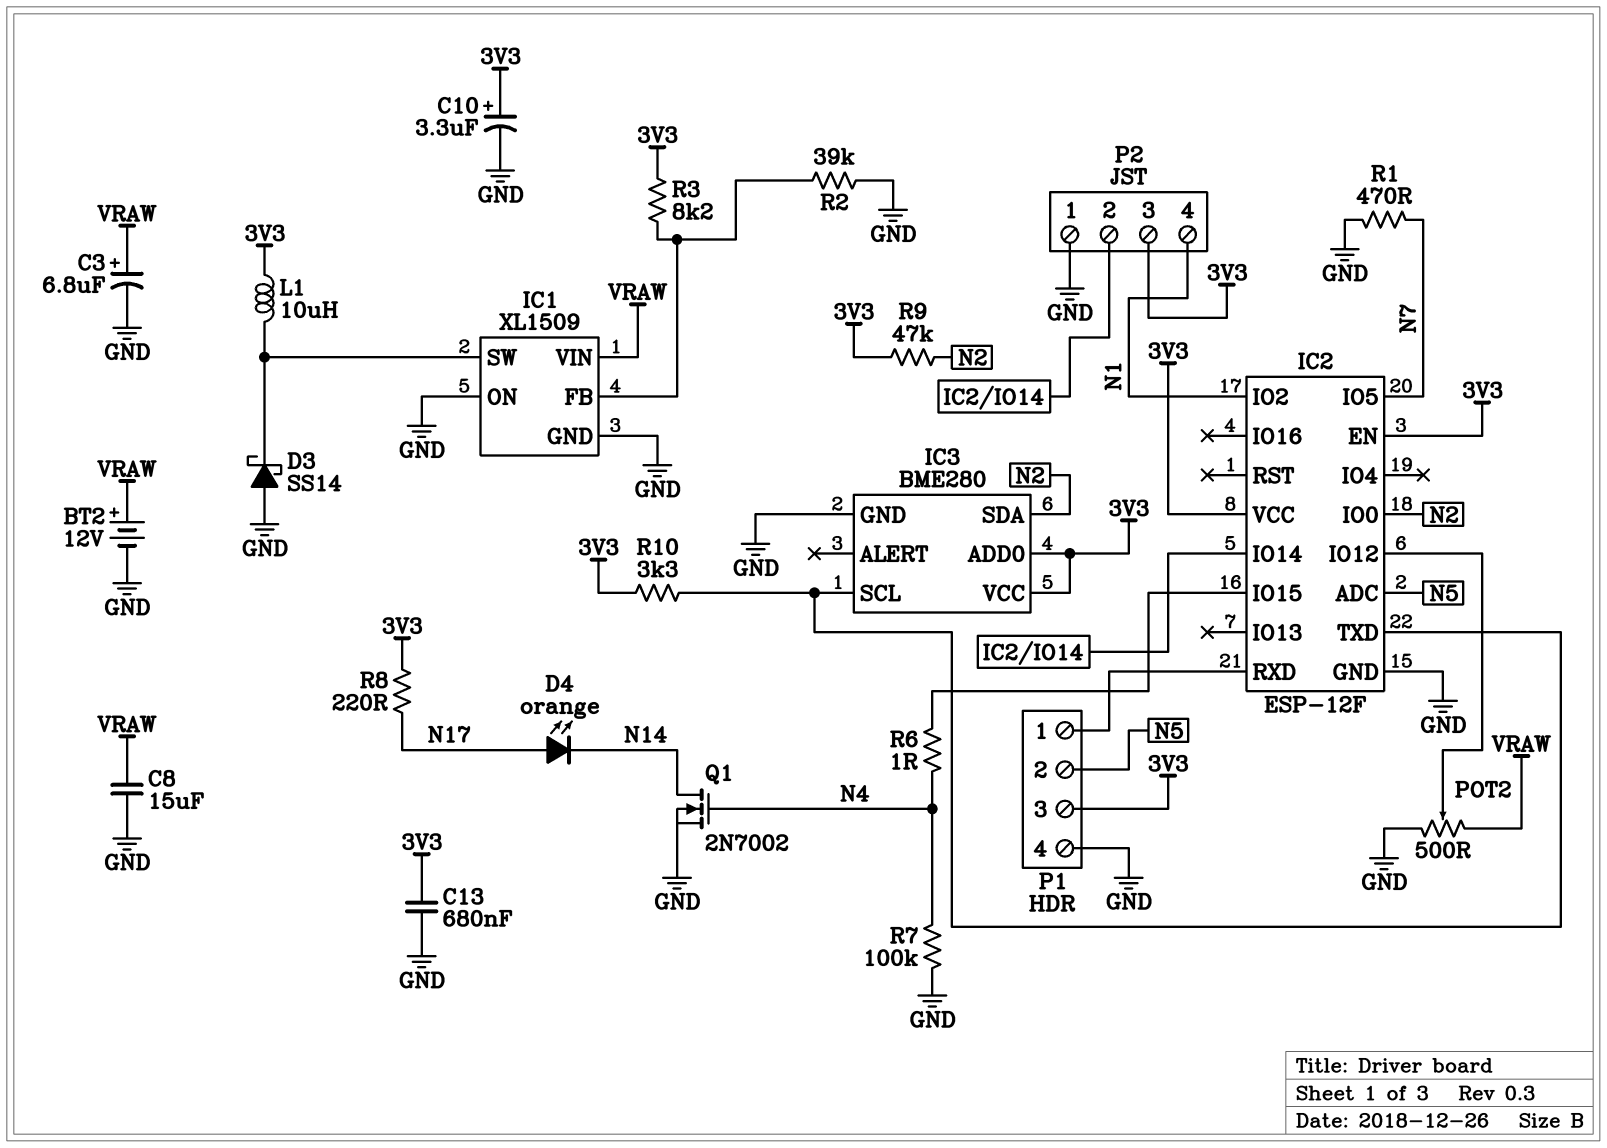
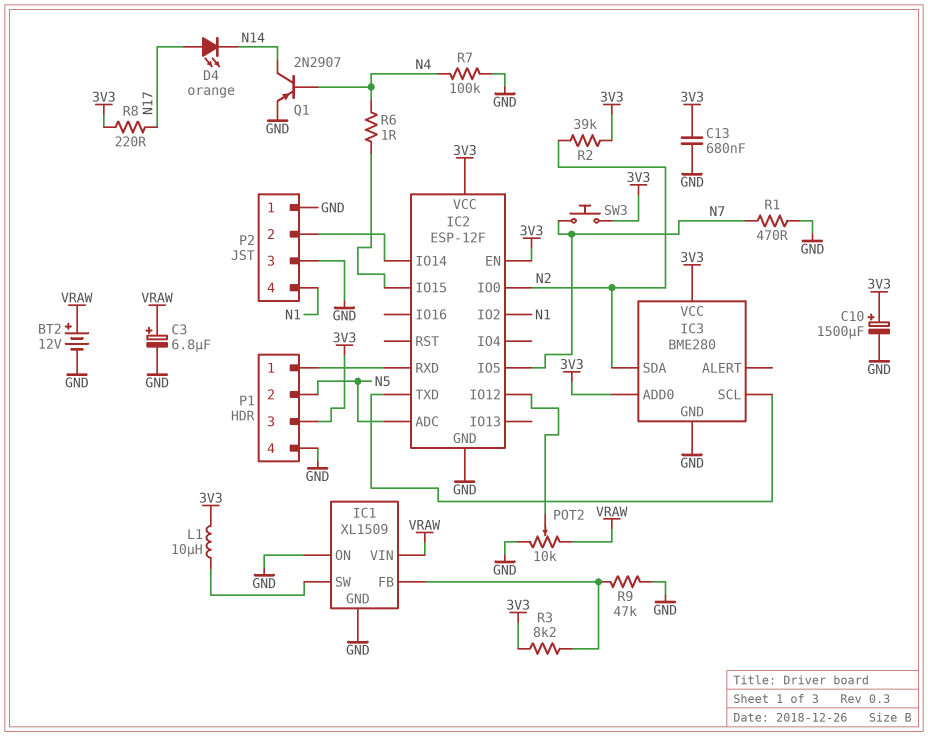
C8: 15uF (GND, VRAW) -> none
C10: 3.3uF (plus 3V3, minus GND) -> 1500uF (plus 3V3, minus GND)
D3: schottky SS14 (A GND, K IC1/SW) -> none
P2 pin 3: 3V3 -> GND
POT2: 500 (GND, VRAW, wiper IC2/IO12) -> 10k (GND, VRAW, wiper IC2/IO12)
Q1: NMOS 2N7002 (G N4, D N14, S GND) -> PNP 2N2907 (B N4, C N14, E GND)
R2: 39k (GND, IC1/FB) -> 39k (3V3, N2)
R9: 47k (3V3, N2) -> 47k (GND, IC1/FB)
R10: 3.3k (3V3, IC2/TXD) -> none
SW3: none -> button (3V3, N7)

